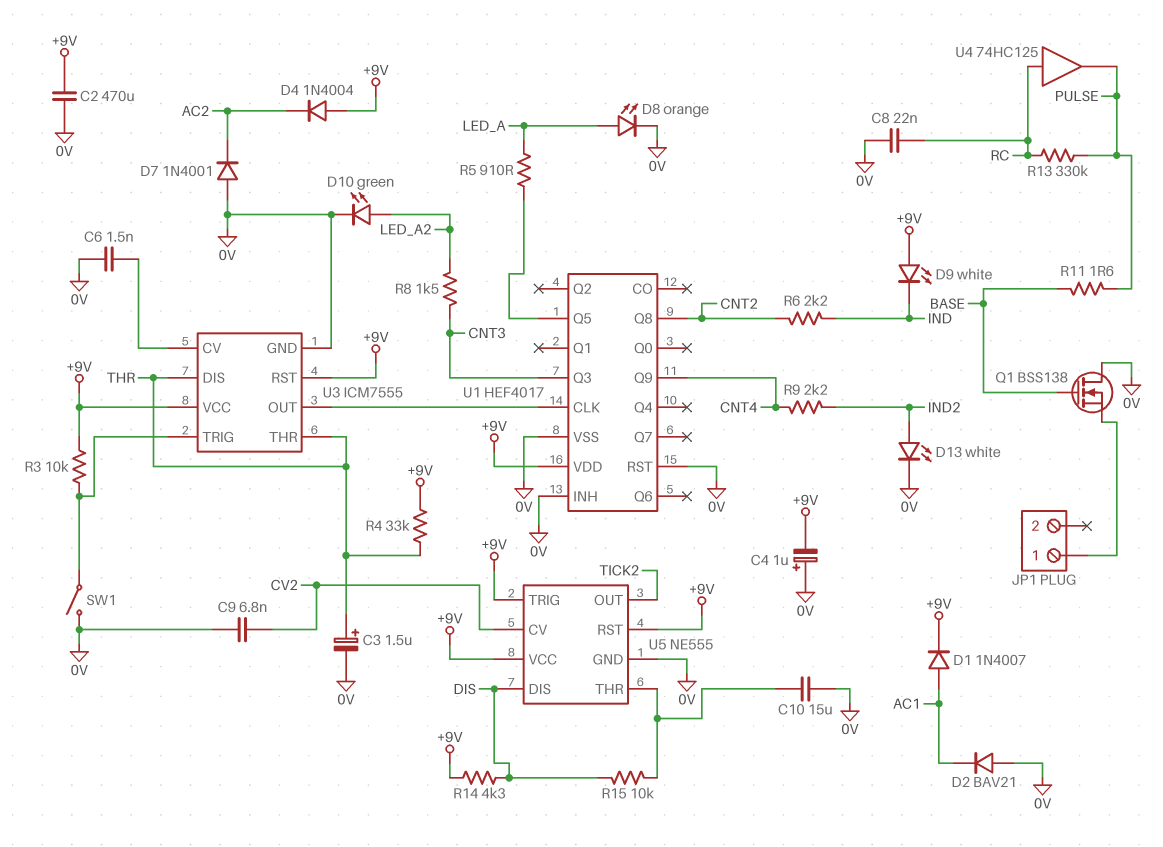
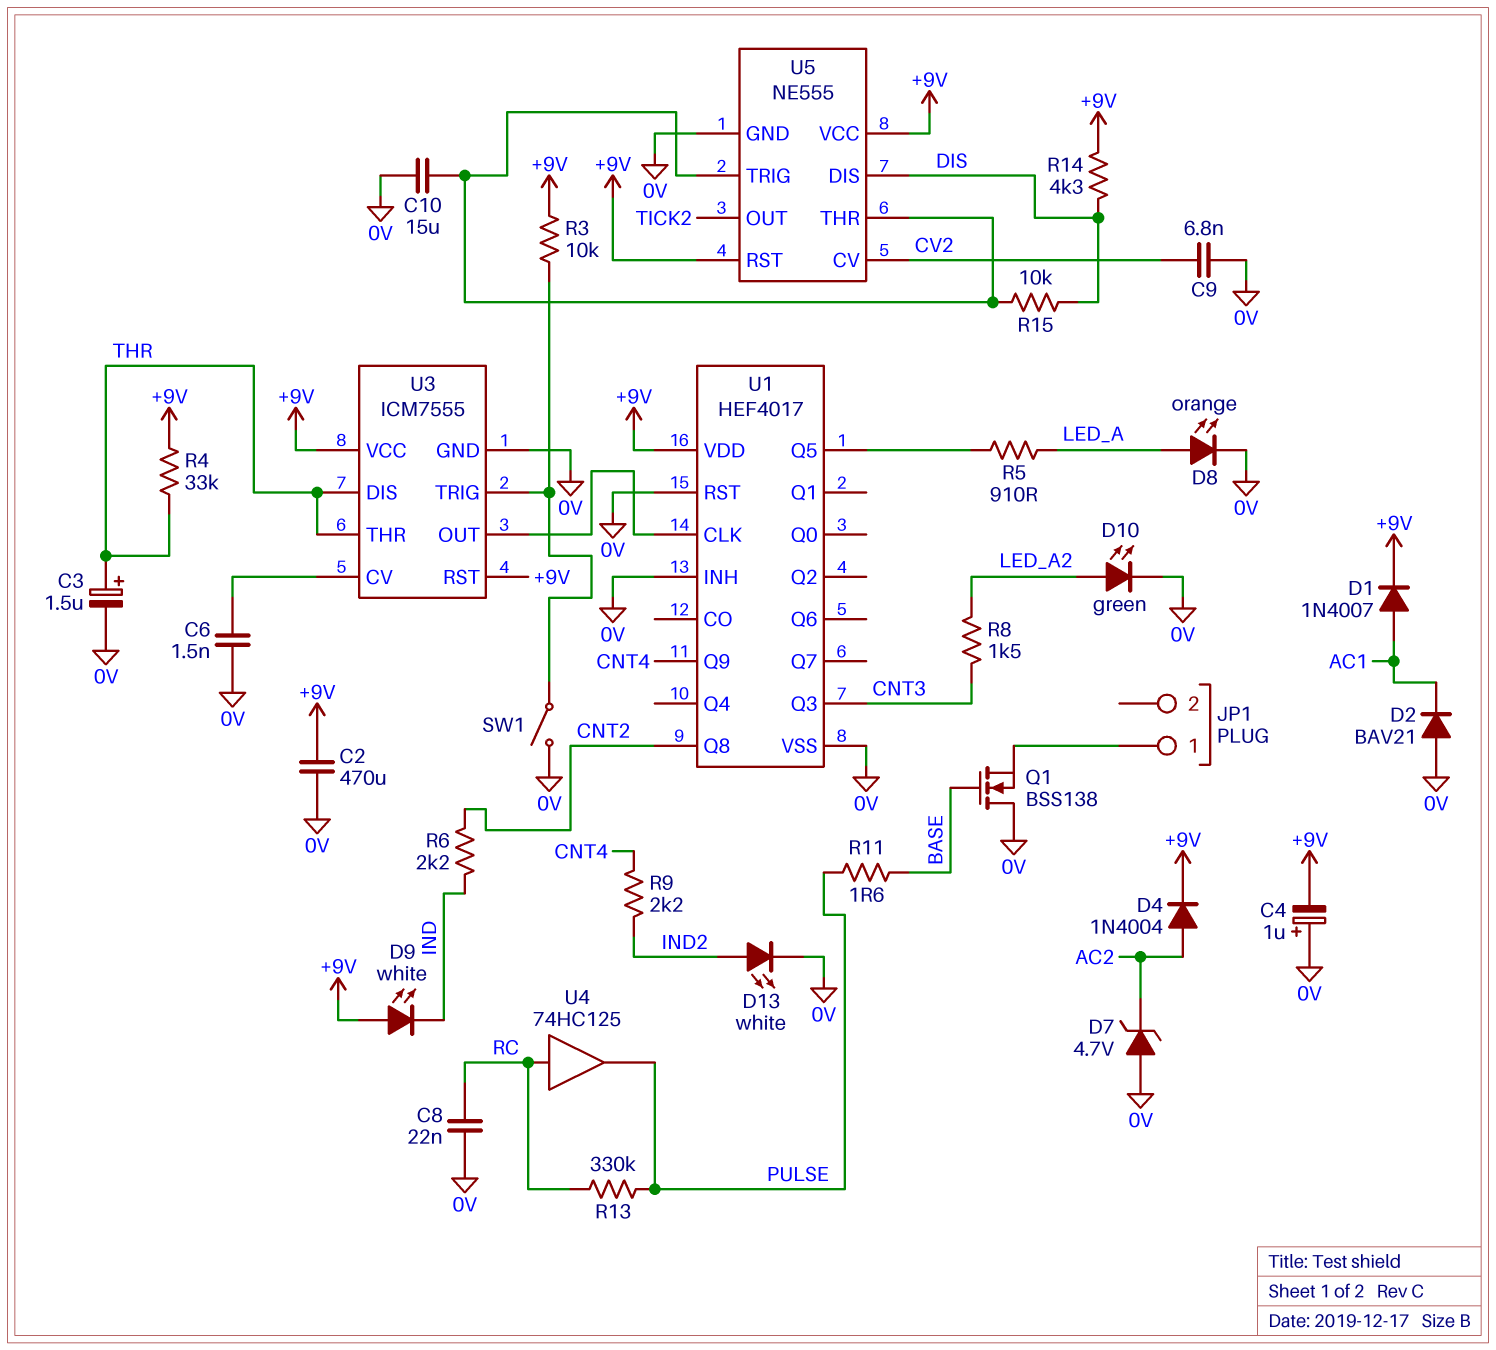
D4: diode 1N4004 (A +9V, K AC2) -> diode 1N4004 (A AC2, K +9V)
D7: diode 1N4001 (A 0V, K AC2) -> zener 4.7V (A 0V, K AC2)
U5 pin TRIG: +9V -> U5/THR

